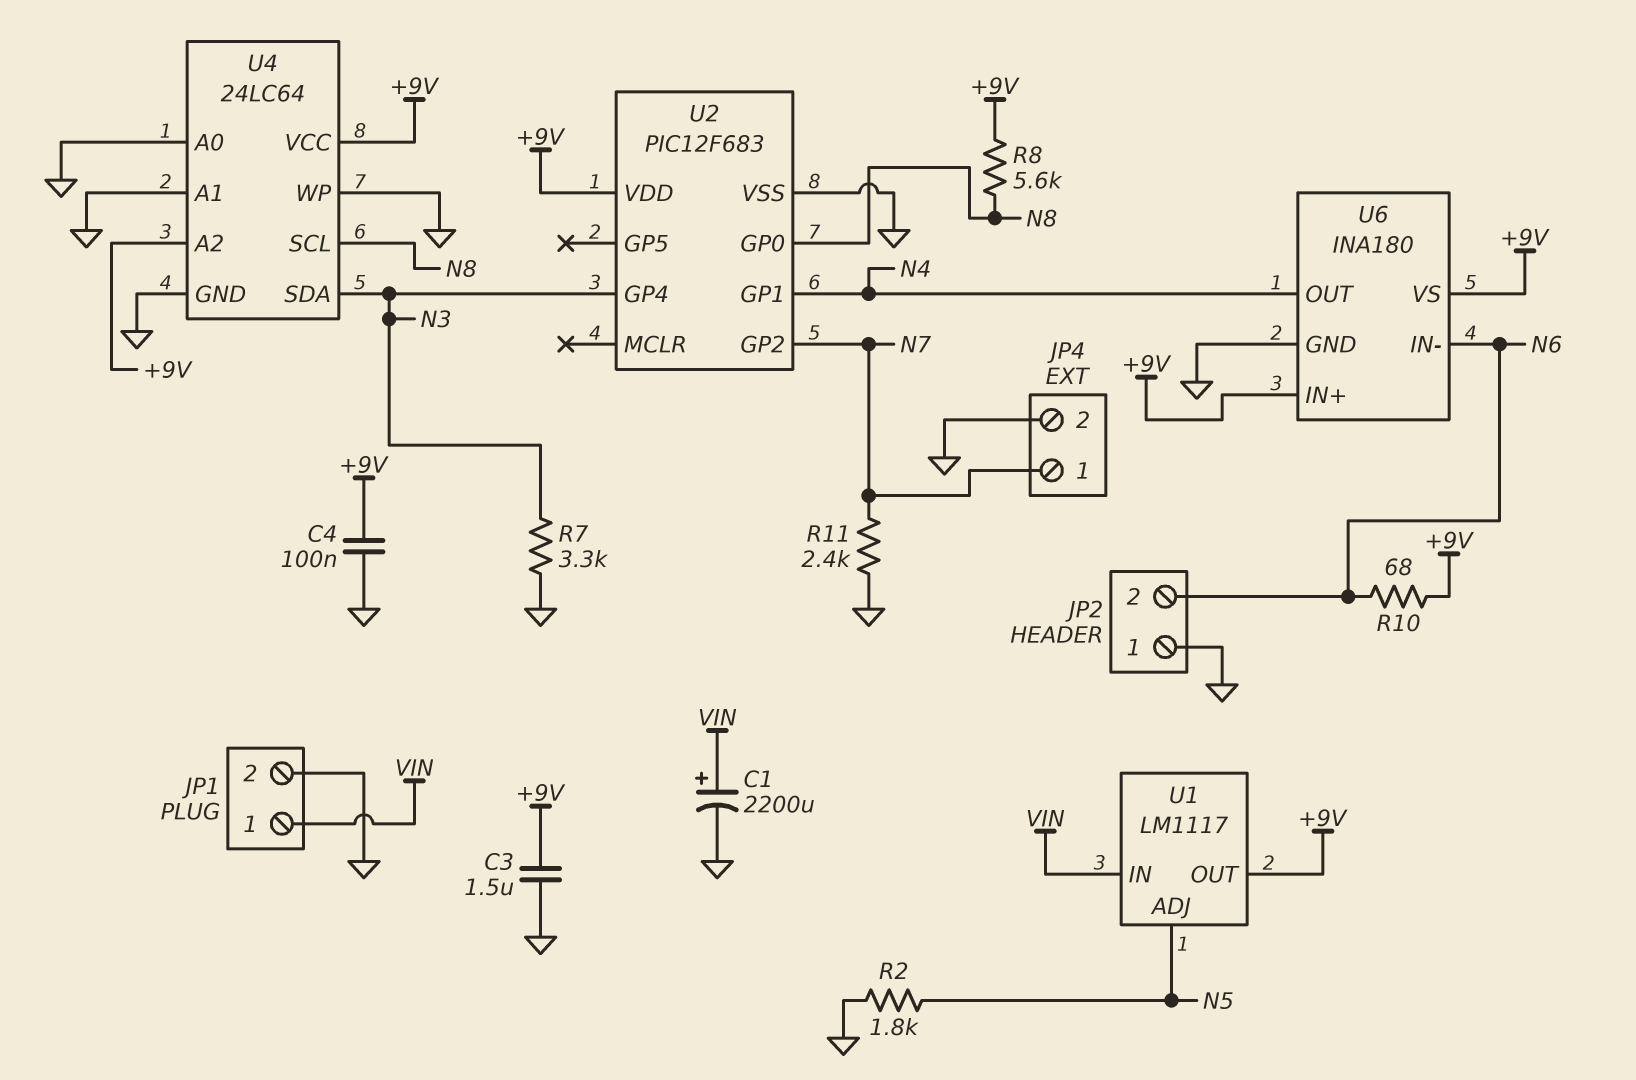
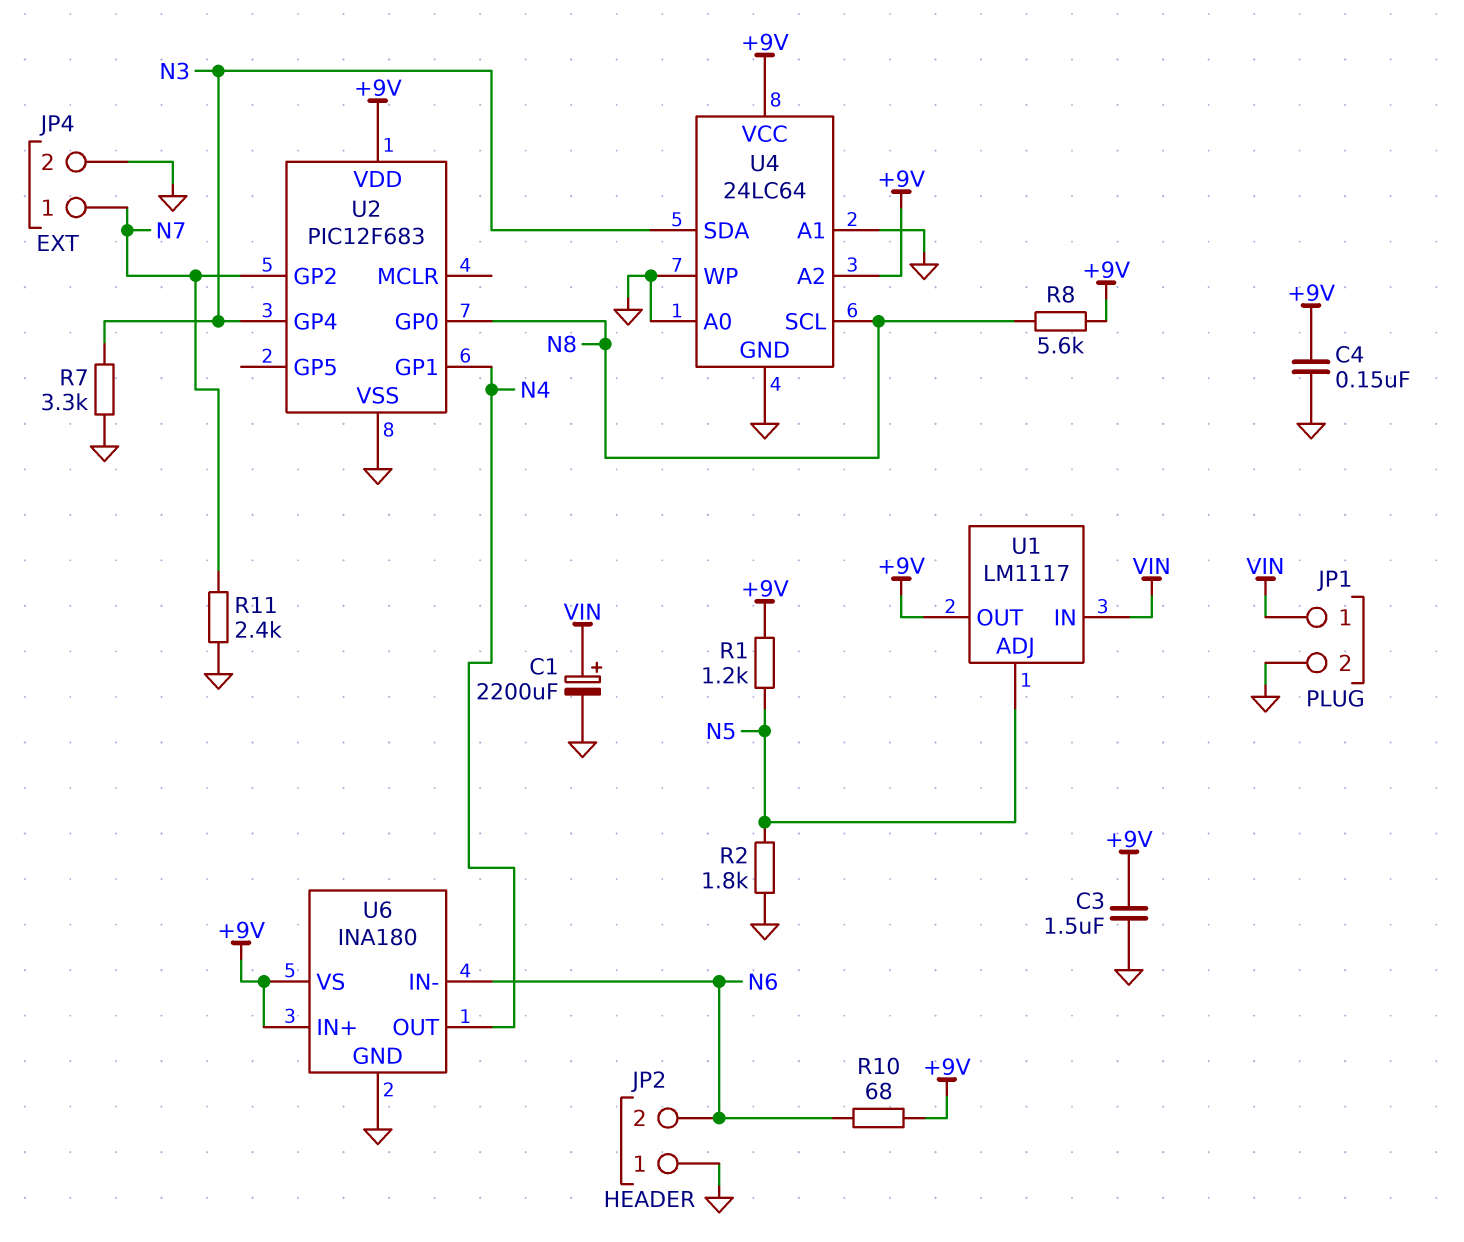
C4: 100nF (+9V, GND) -> 150nF (+9V, GND)
R1: none -> 1.2k (+9V, N5)

